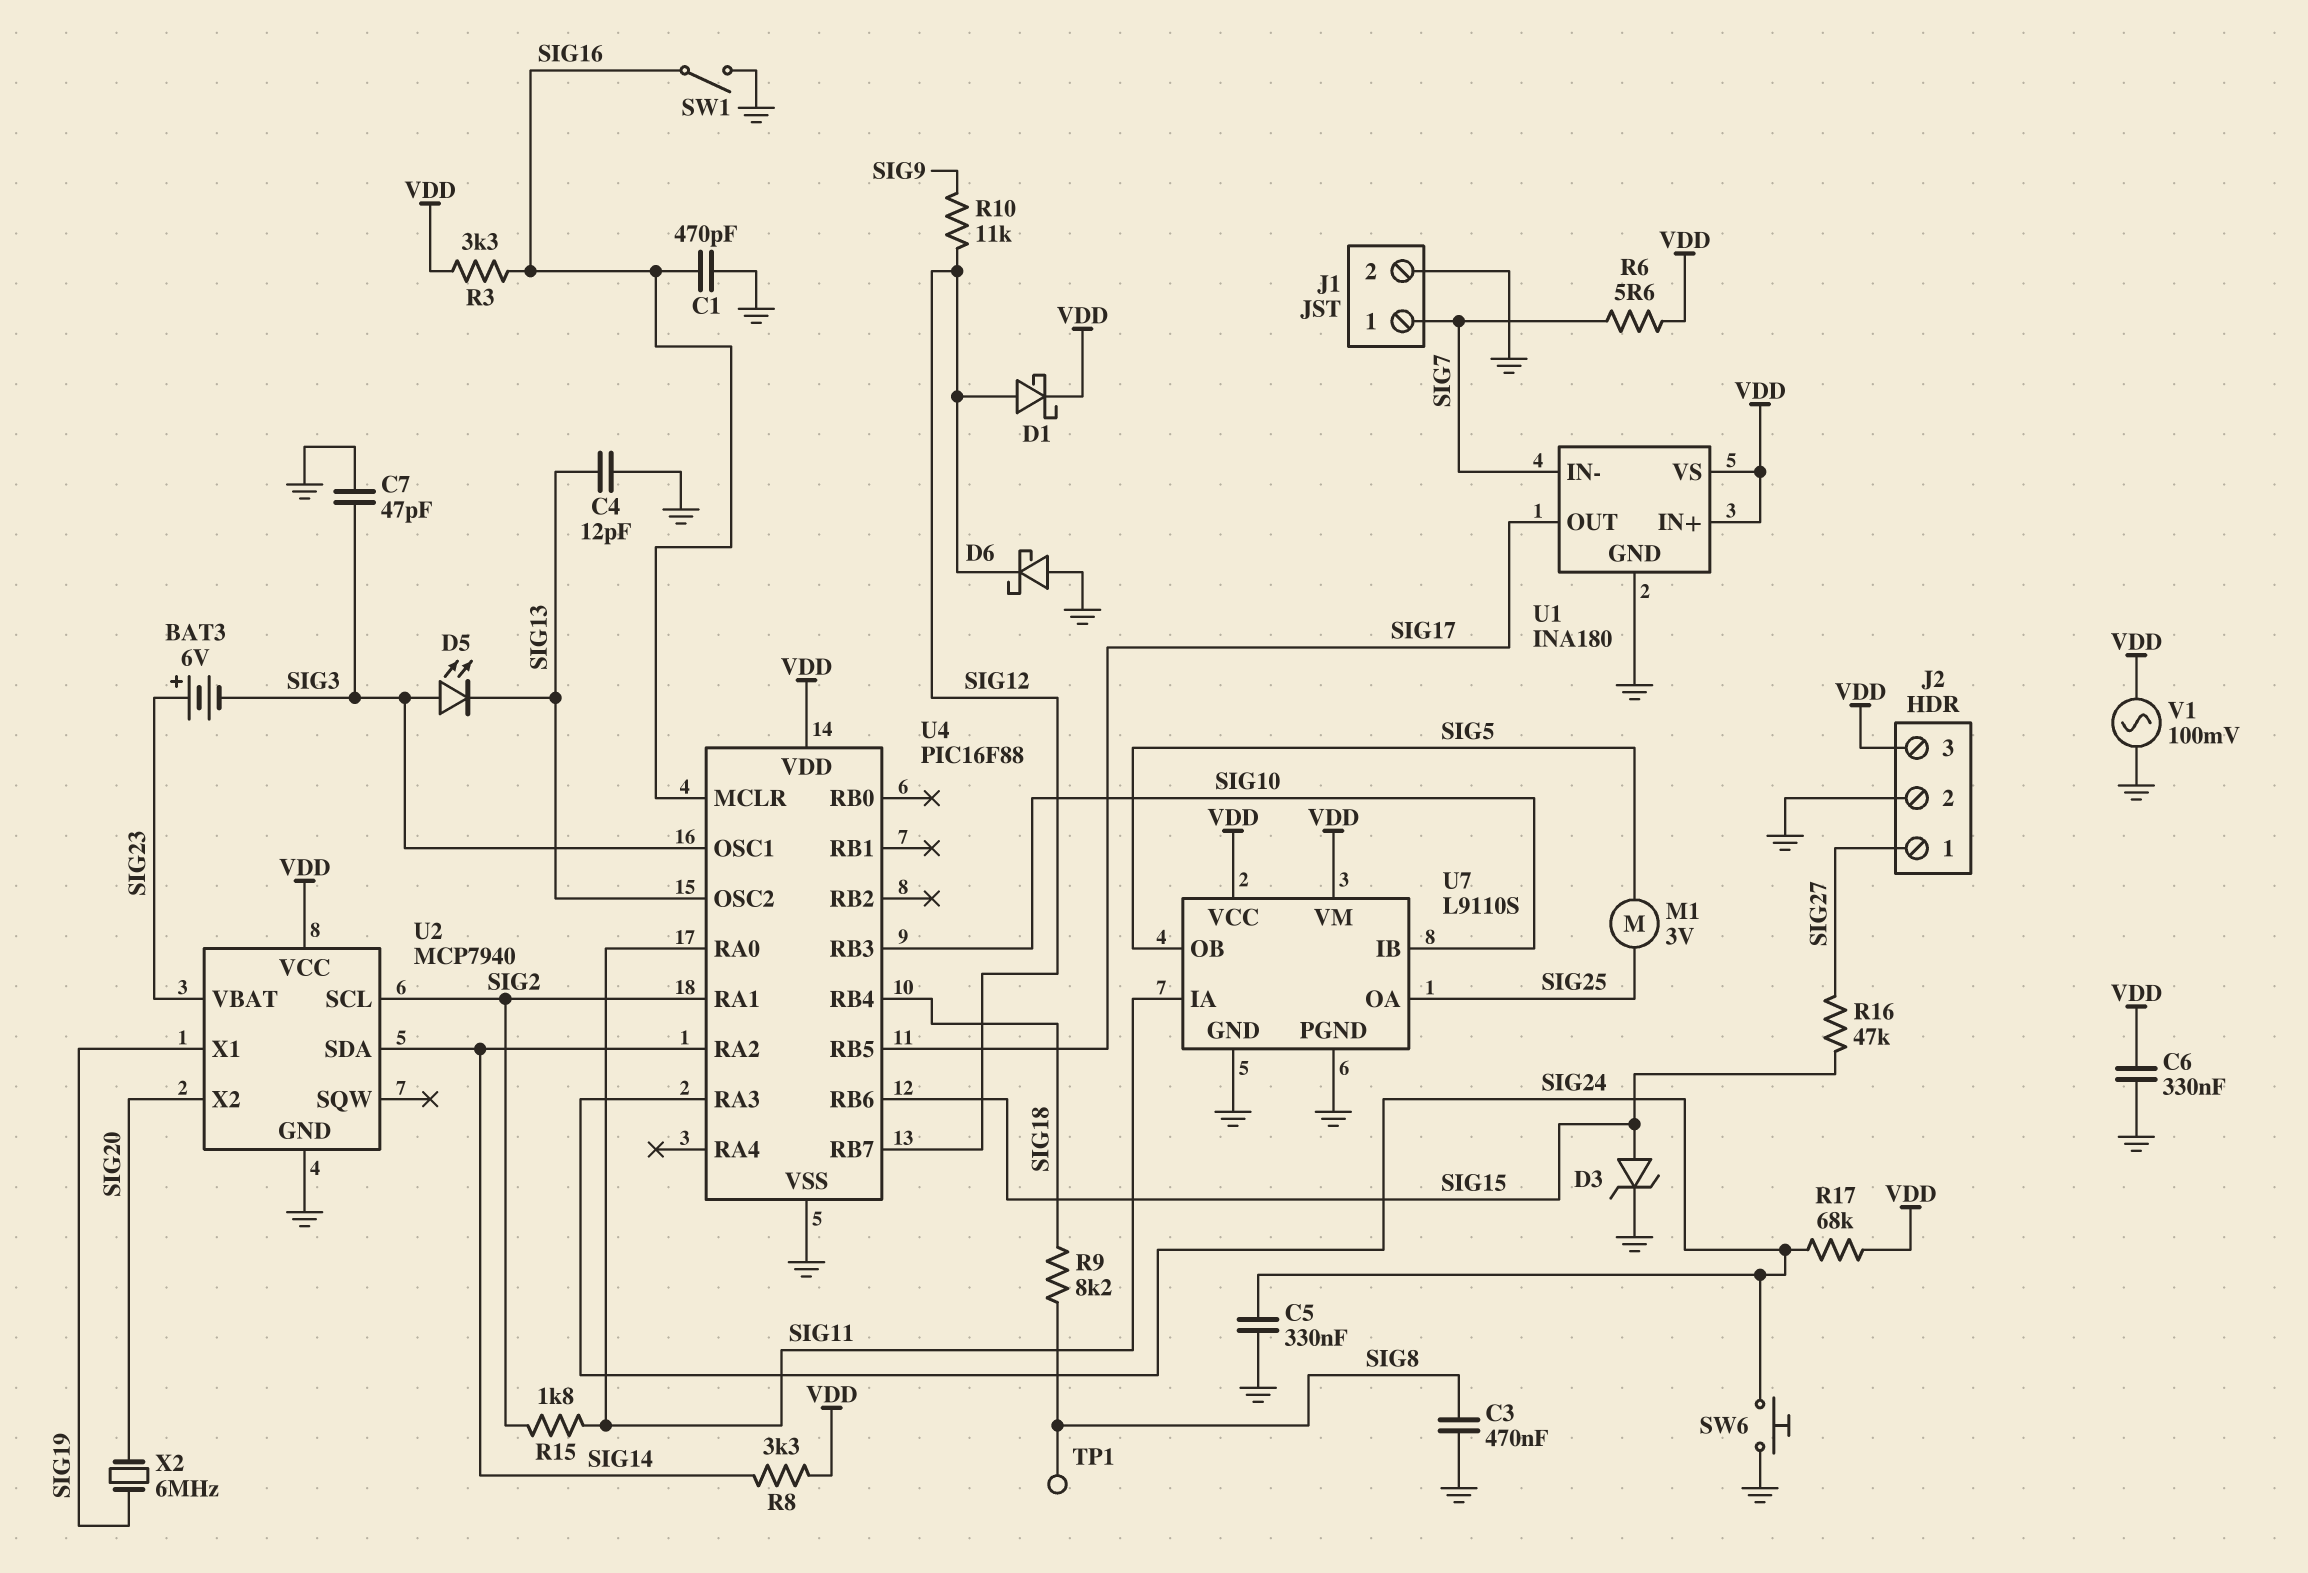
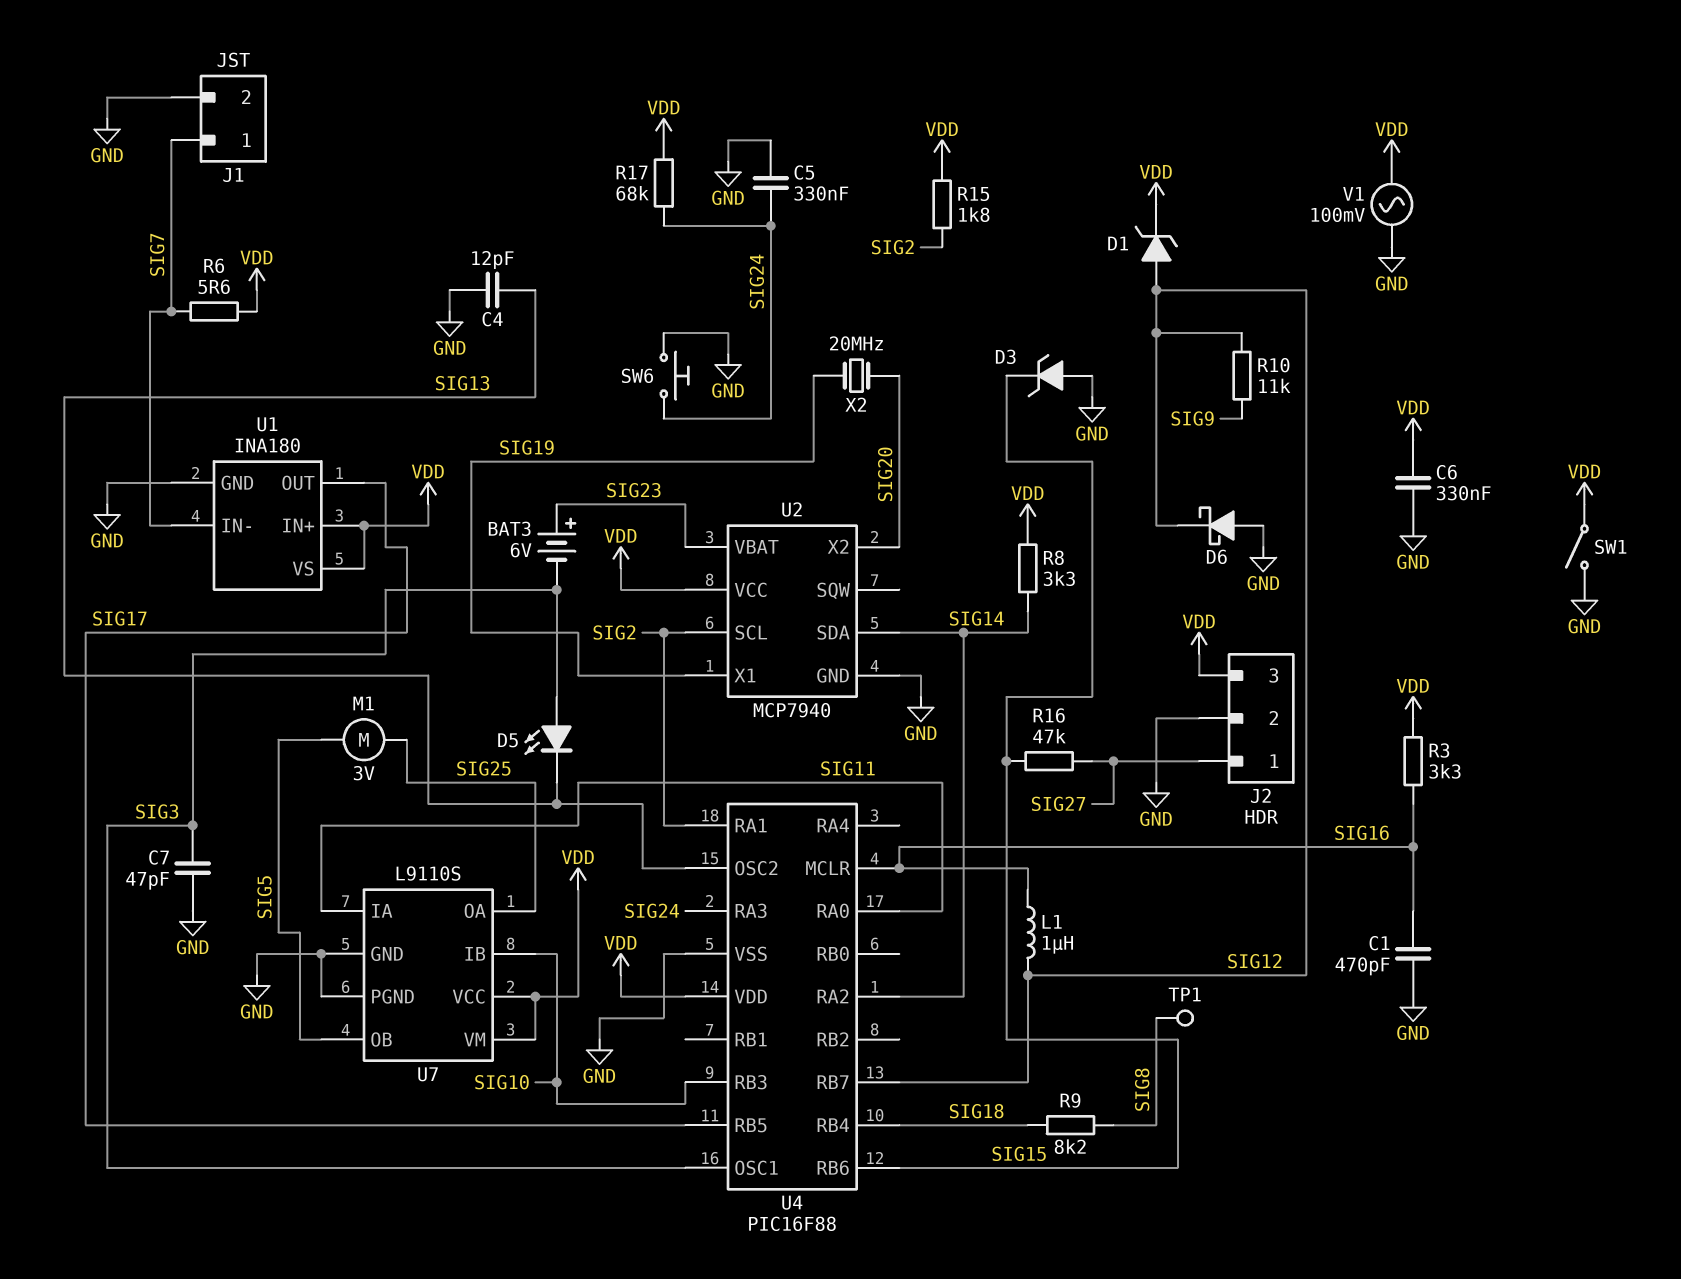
C3: 470nF (GND, SIG8) -> none
D1: schottky (A SIG12, K VDD) -> zener (A SIG12, K VDD)
D3: zener (A SIG15, K GND) -> zener (A GND, K SIG15)
L1: none -> 1uH (SIG12, SIG16)
R15: 1.8k (SIG2, SIG11) -> 1.8k (SIG2, VDD)
SW1: switch (GND, SIG16) -> switch (GND, VDD)
X2: 6MHz (SIG19, SIG20) -> 20MHz (SIG19, SIG20)

